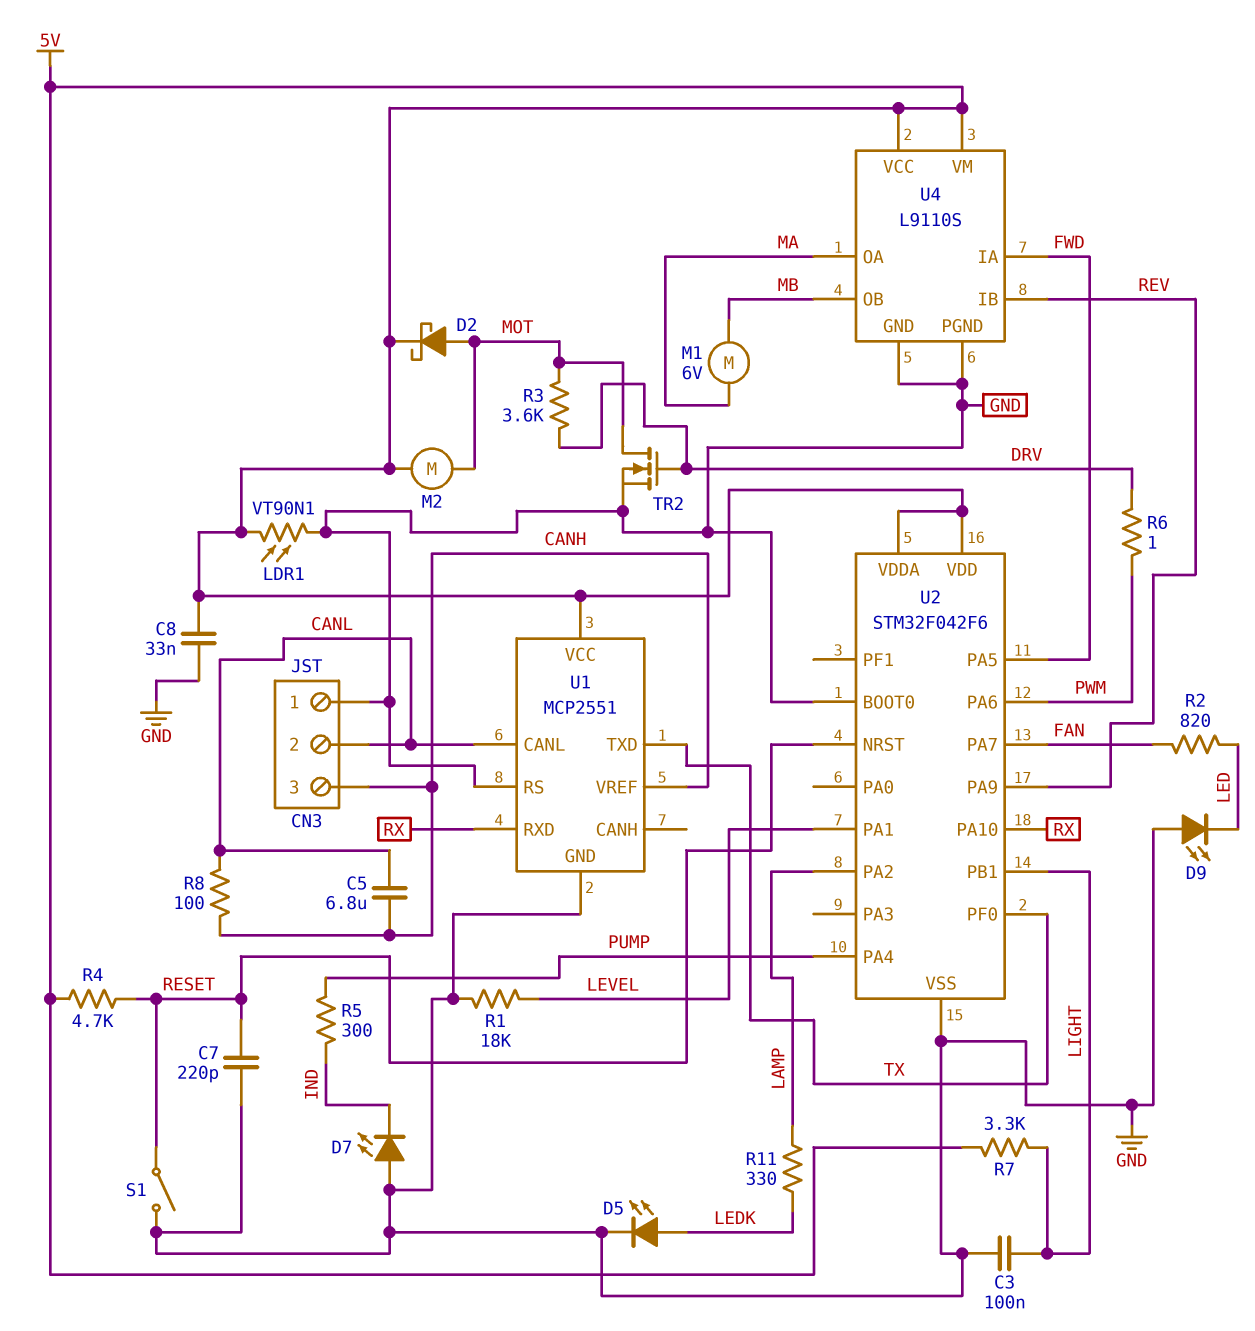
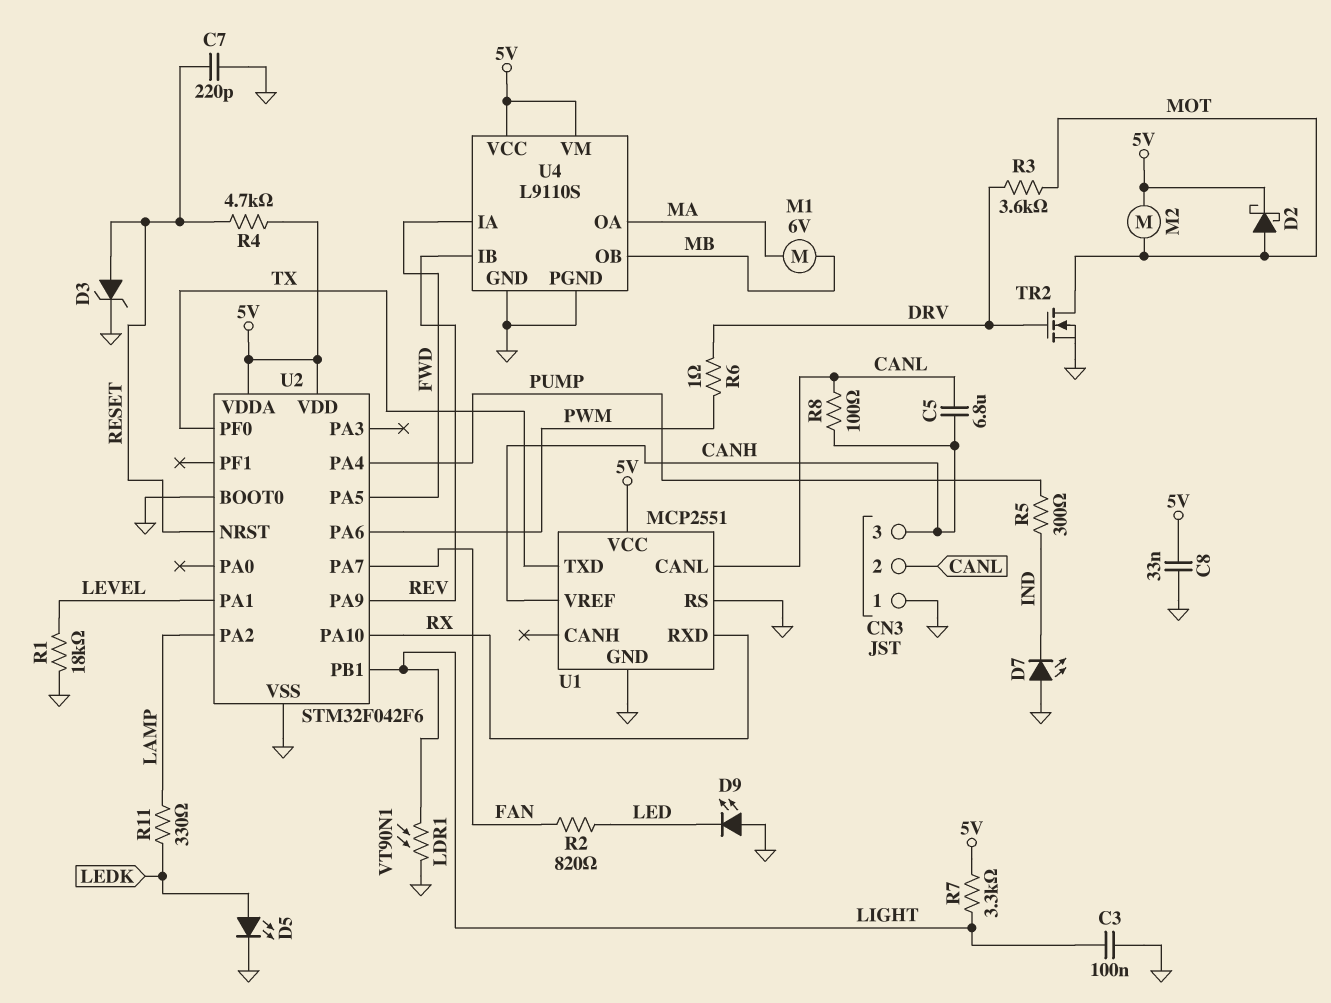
D3: none -> zener (A RESET, K GND)
LDR1: VT90N1 (5V, GND) -> VT90N1 (GND, LIGHT)
S1: switch (GND, RESET) -> none

